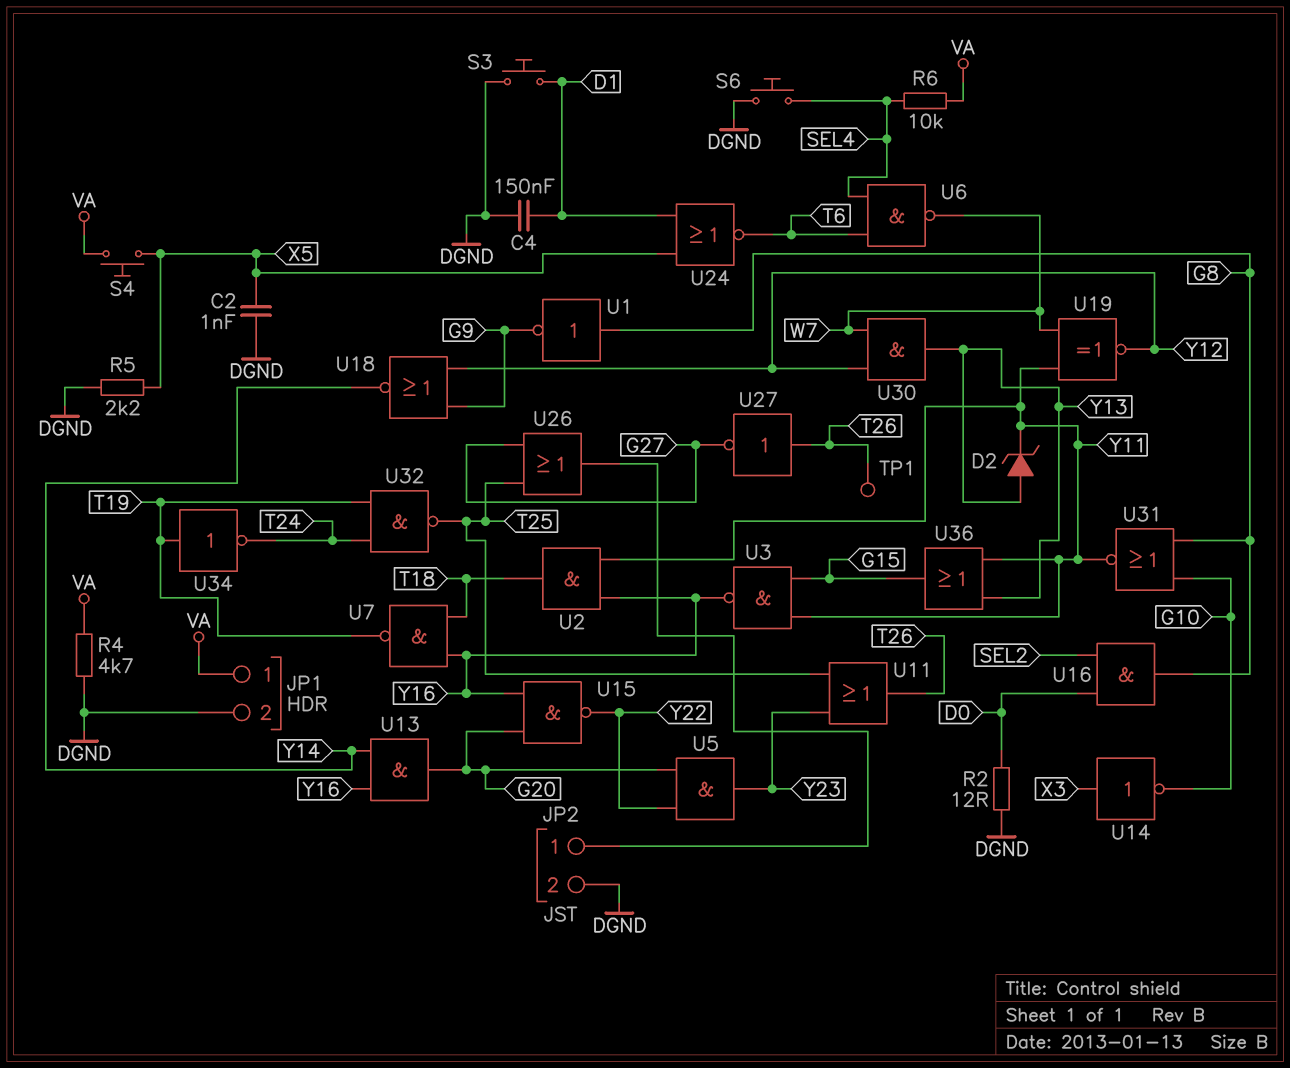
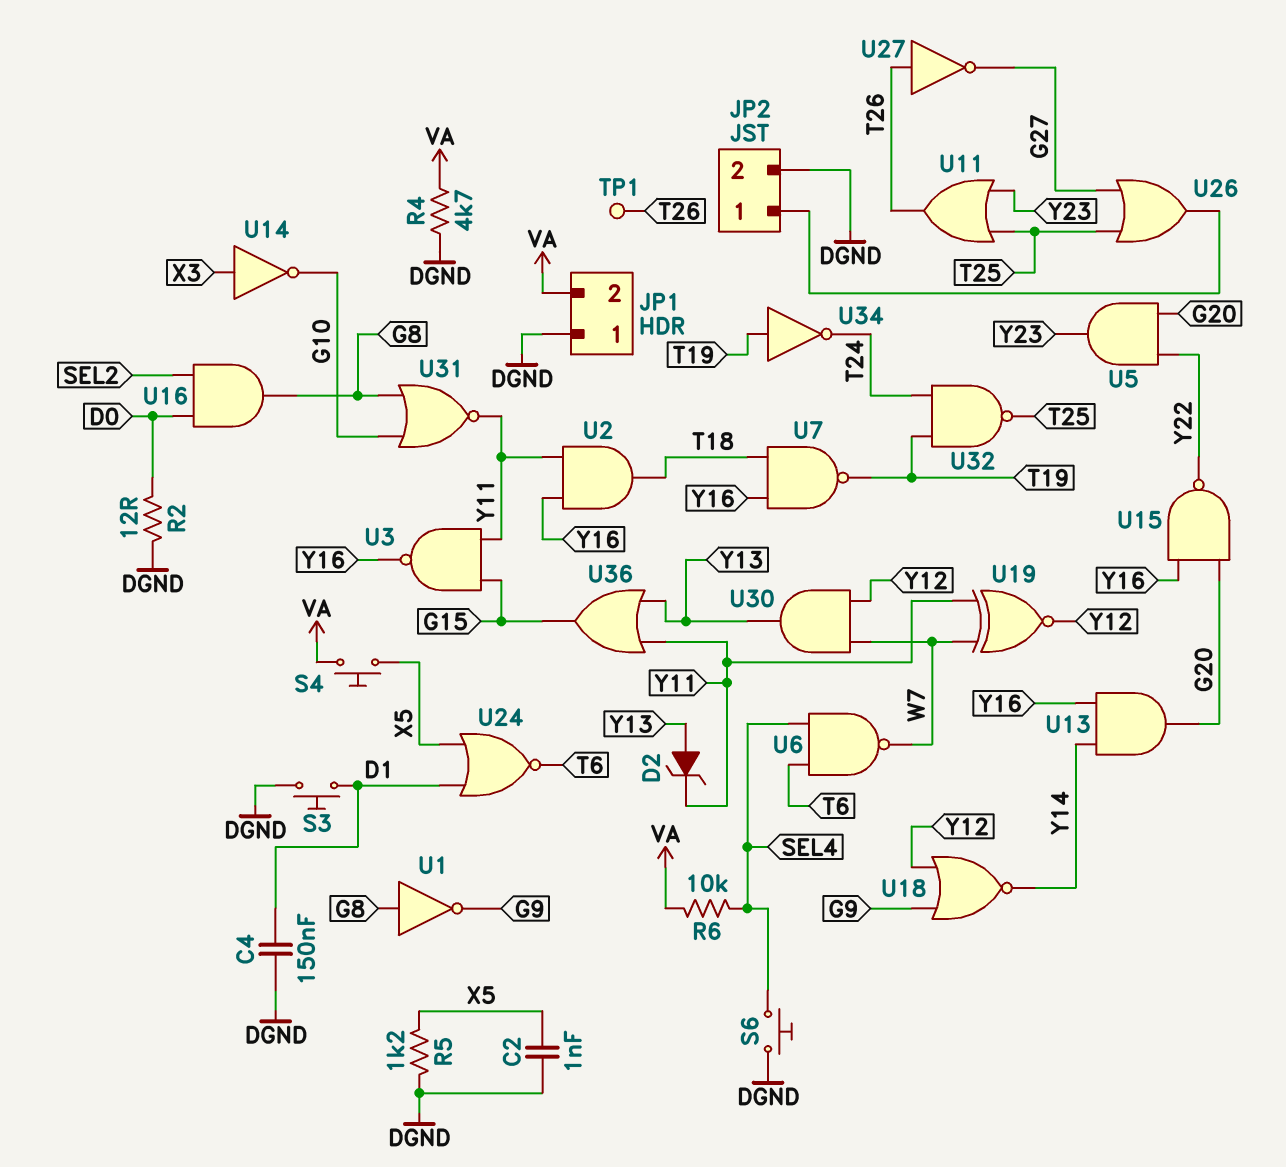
JP1 pin 1: VA -> DGND
JP1 pin 2: DGND -> VA
R5: 2.2k (DGND, X5) -> 1.2k (DGND, X5)

